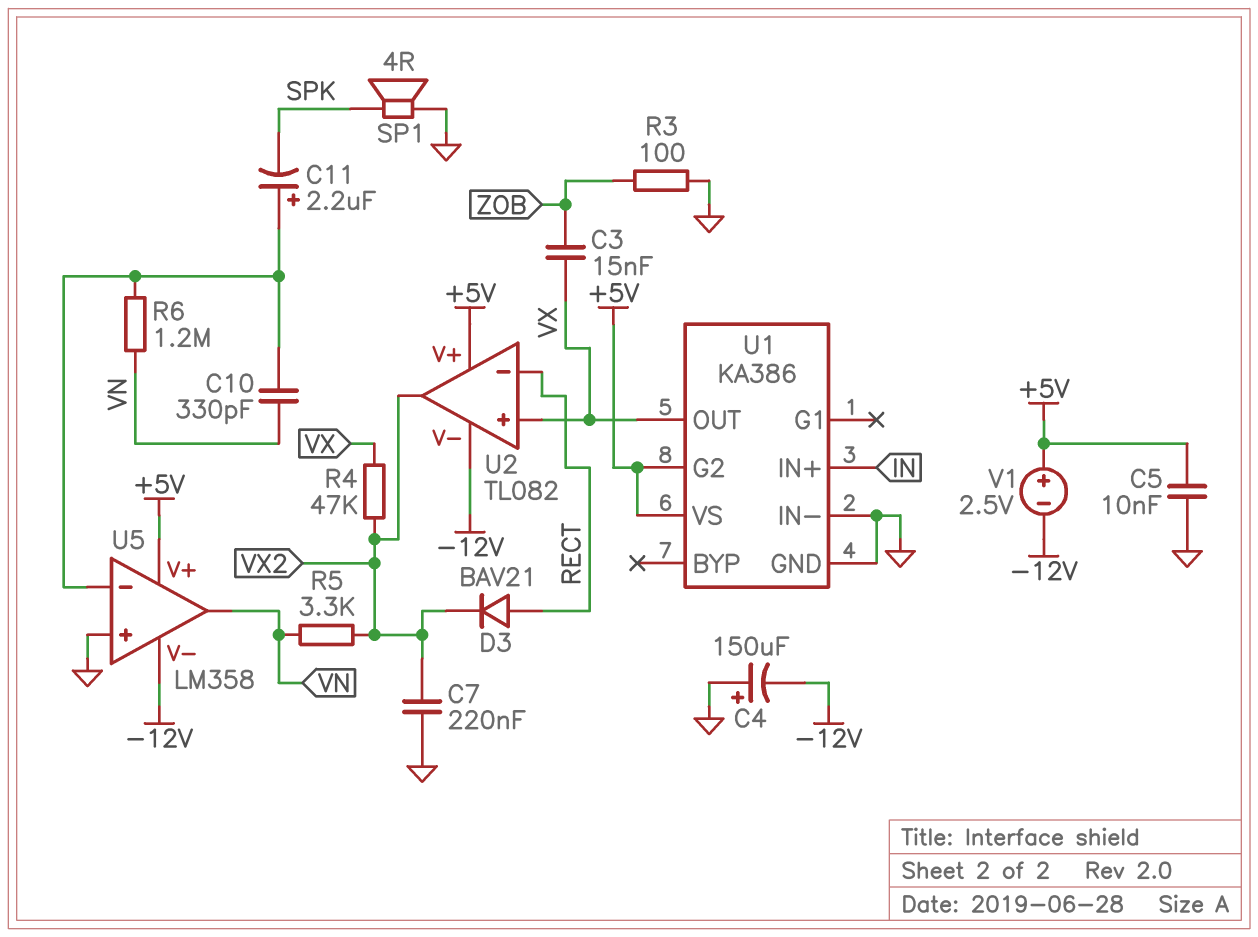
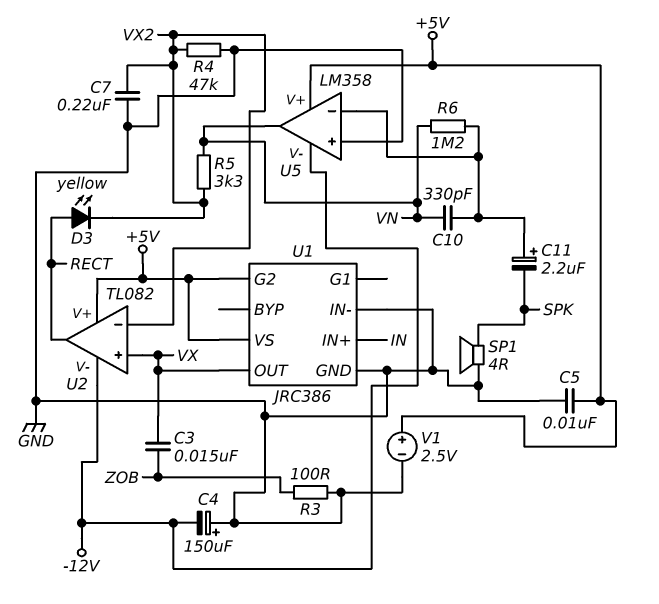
D3: diode BAV21 (A RECT, K VX2) -> LED yellow (A RECT, K VX2)
R4: 47k (VX, VX2) -> 47k (GND, VX2)
U1: KA386 -> JRC386
U2 pin in-: RECT -> VX2
U2 pin out: VX2 -> RECT
V1: 2.5V (plus +5V, minus -12V) -> 2.5V (plus +5V, minus GND)

